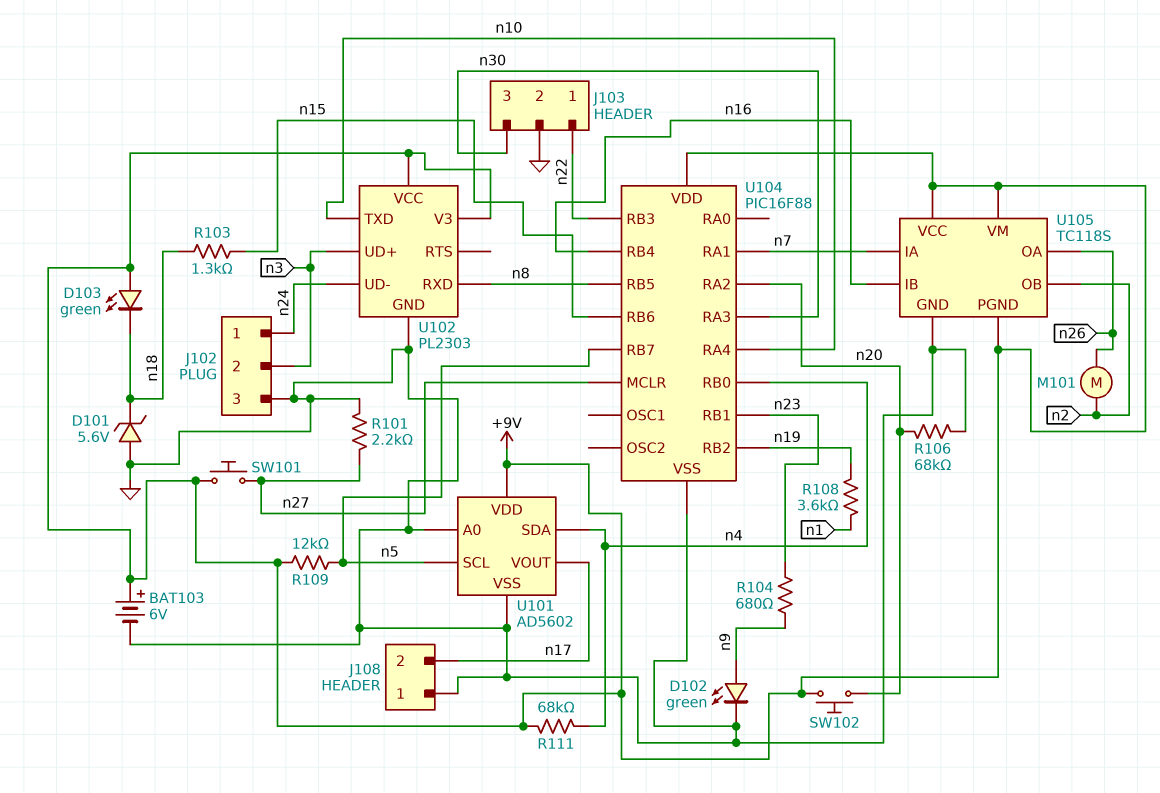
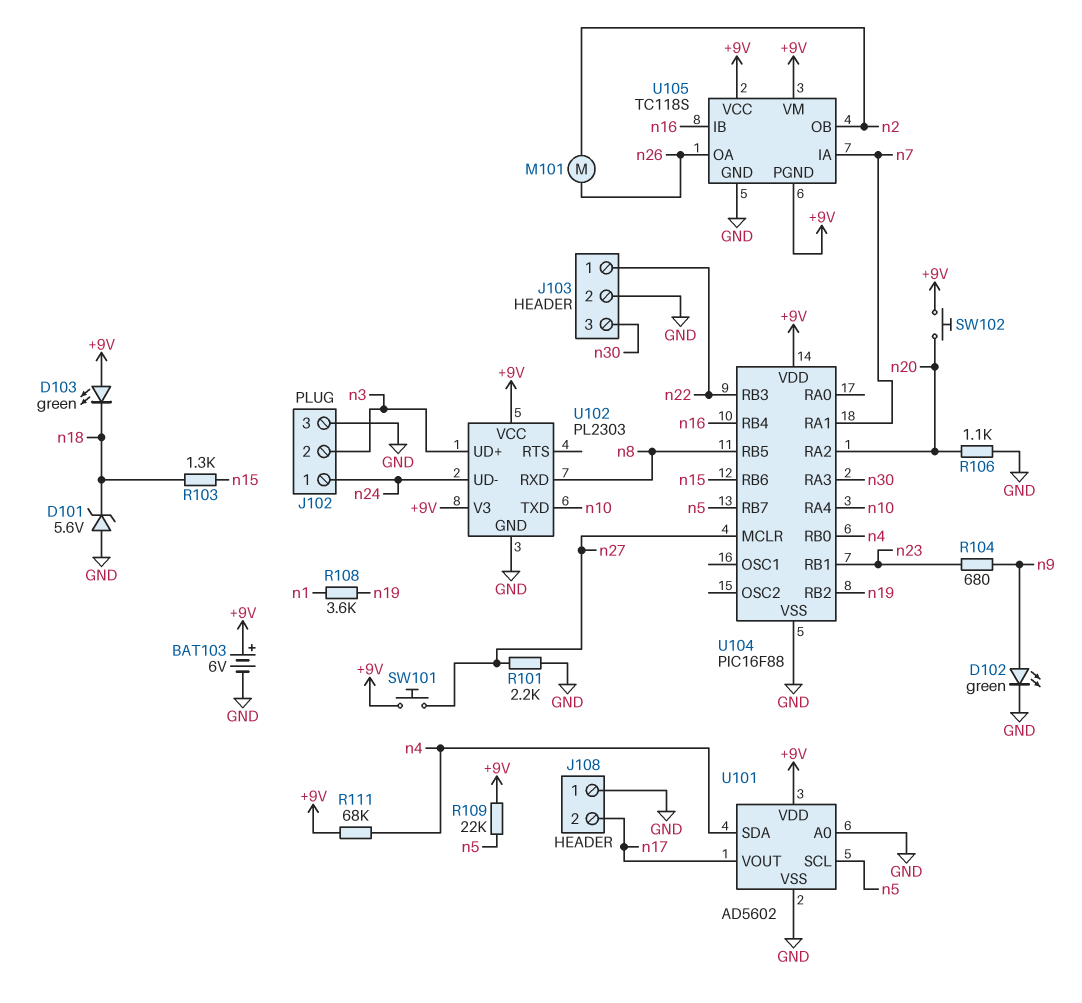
R106: 68k (GND, n20) -> 1.1k (GND, n20)
R109: 12k (+9V, n5) -> 22k (+9V, n5)

